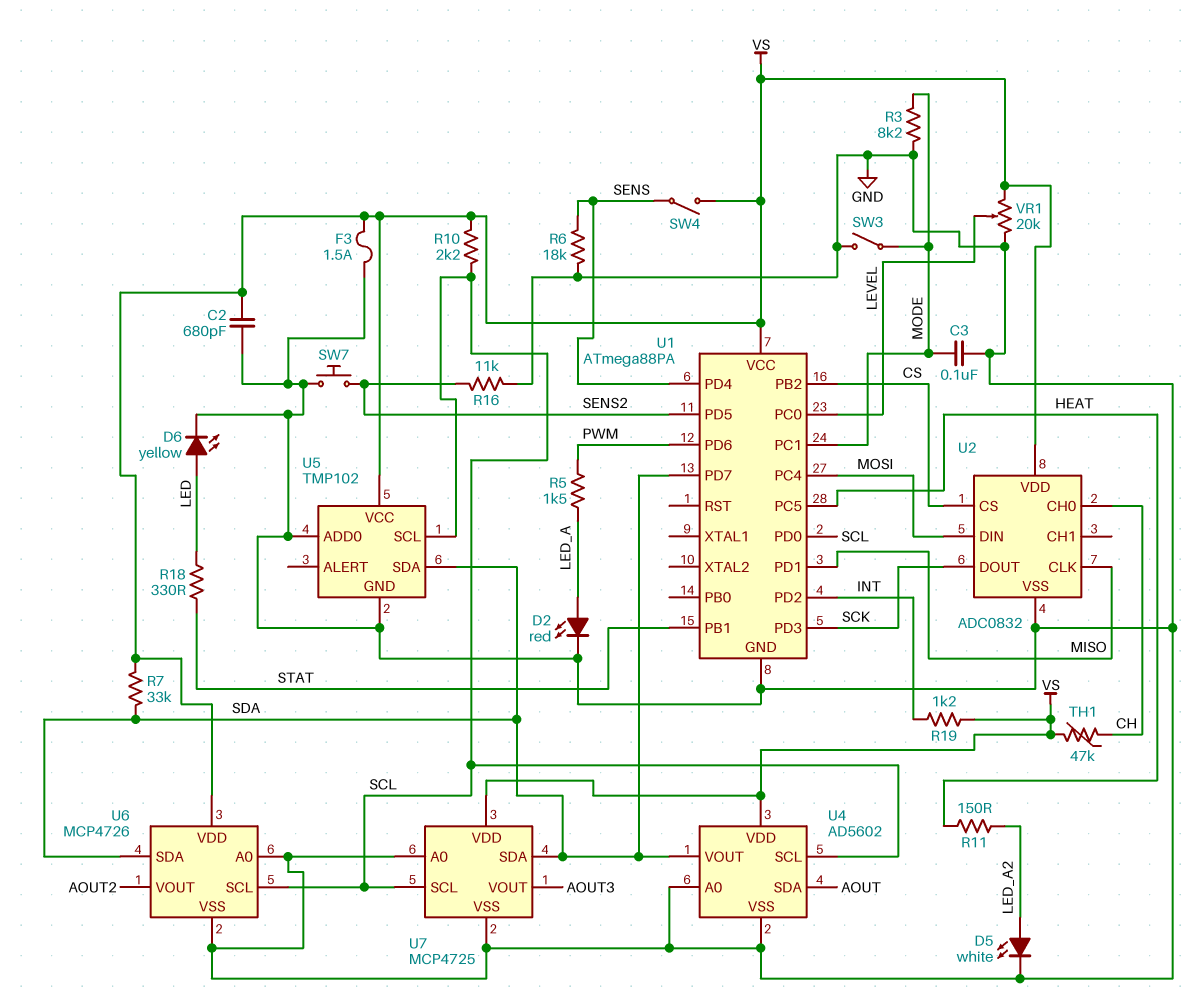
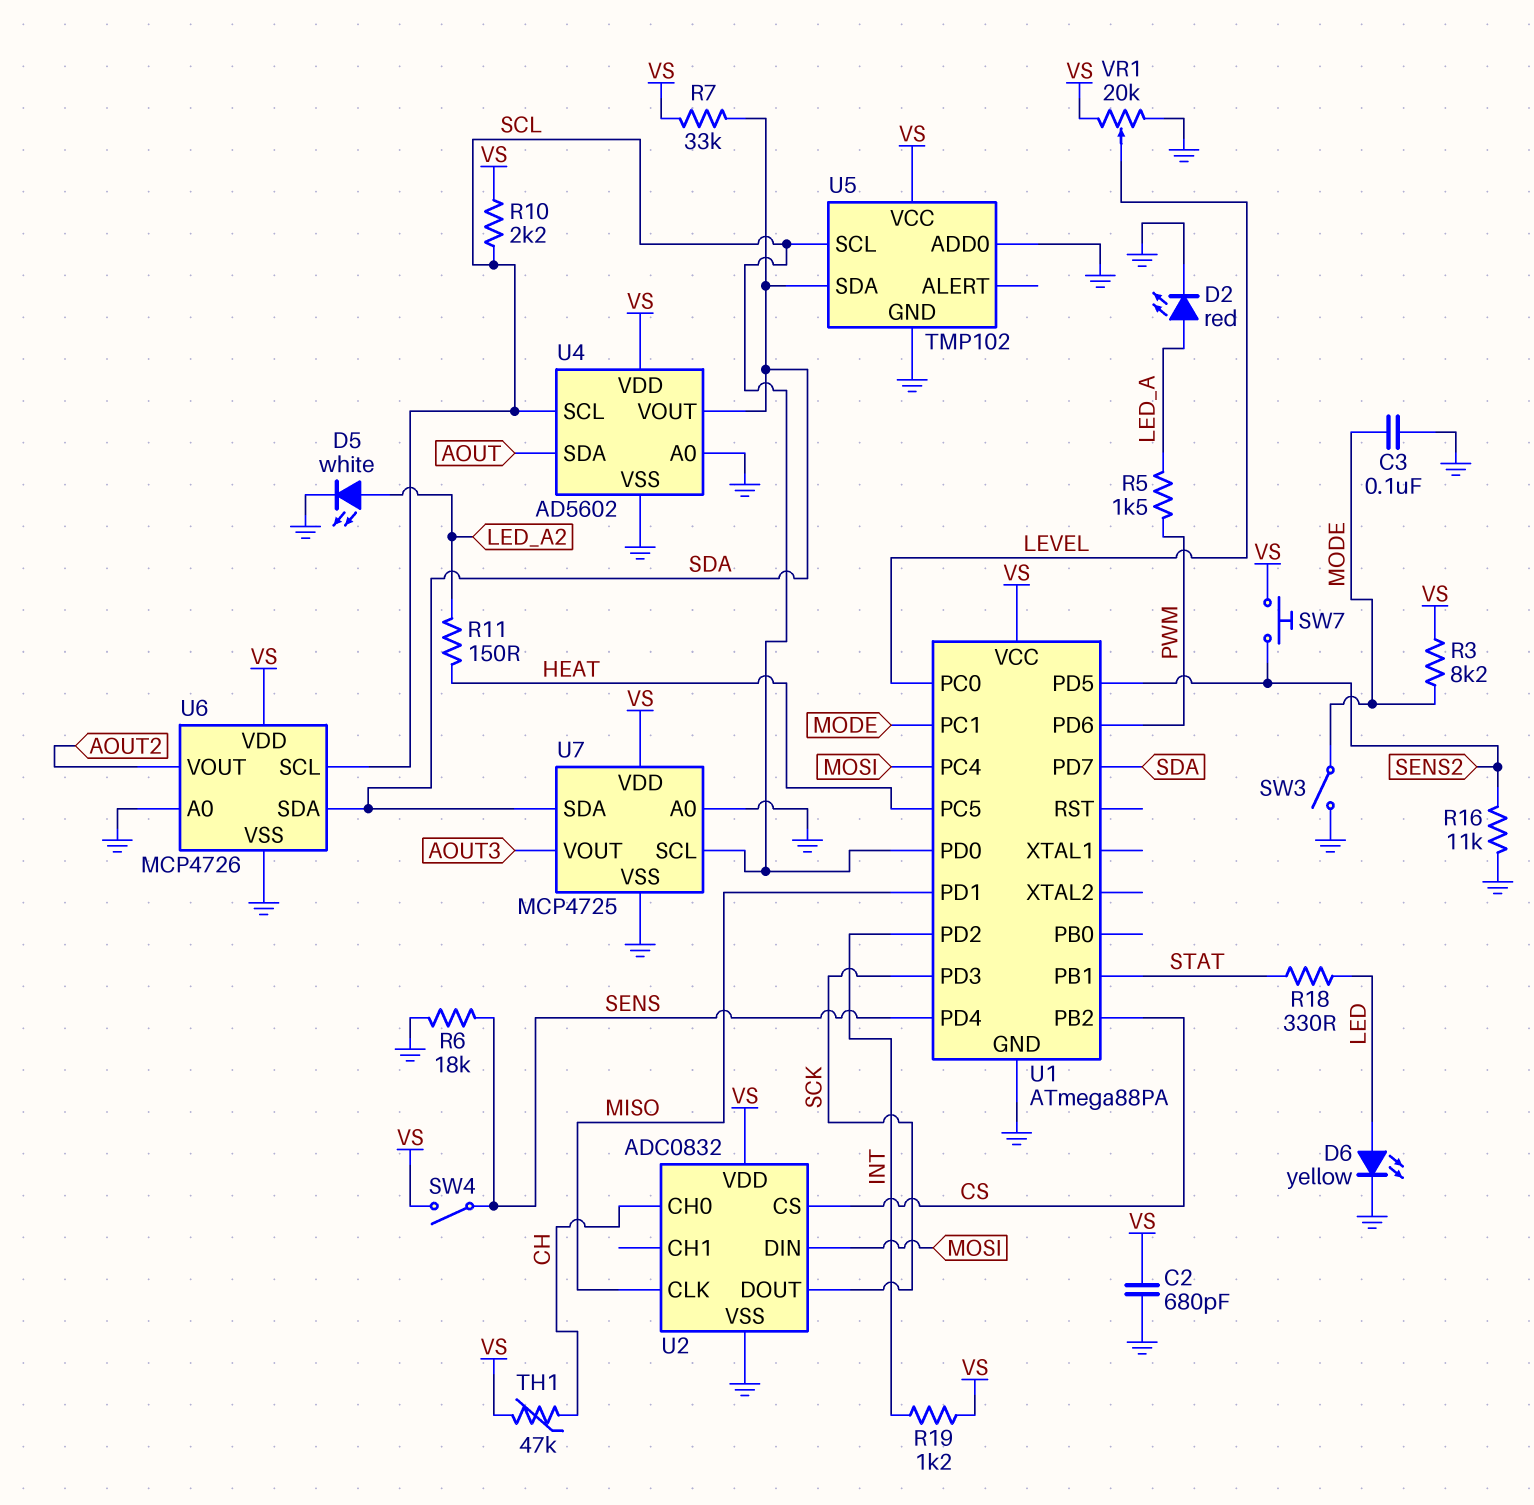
F3: 1.5A (GND, VS) -> none
R3: 8.2k (GND, MODE) -> 8.2k (MODE, VS)
SW7: button (GND, SENS2) -> button (SENS2, VS)

